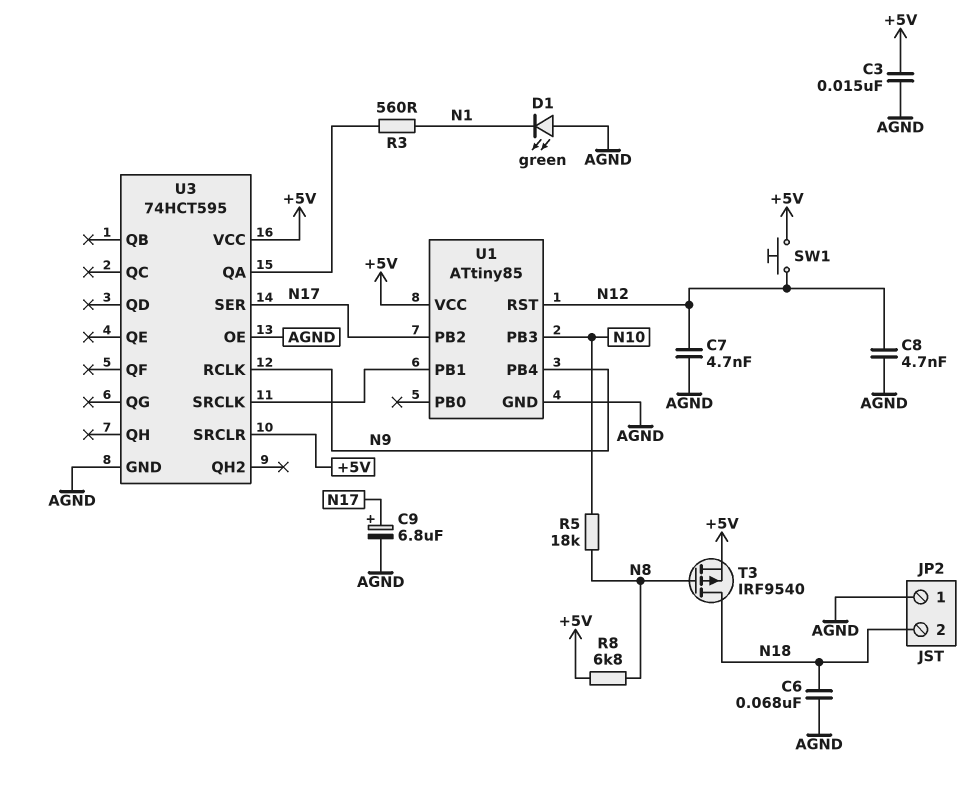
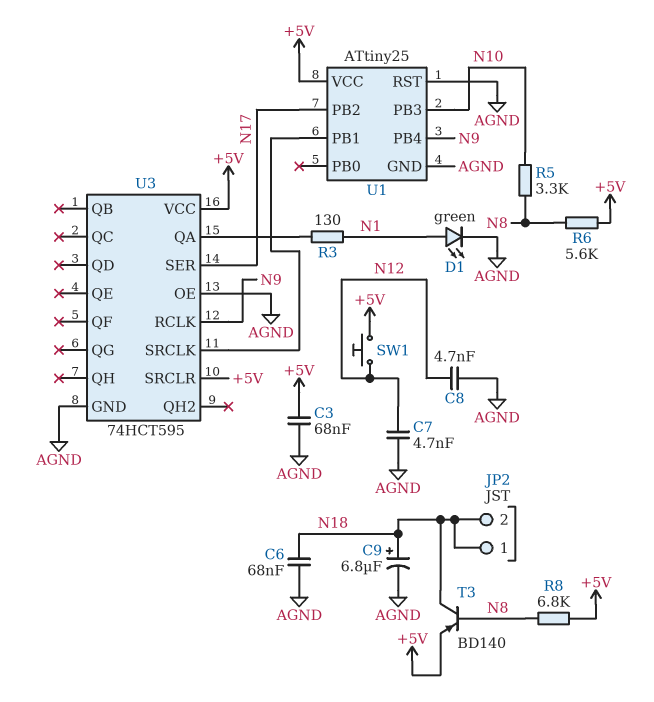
C3: 15nF (+5V, AGND) -> 68nF (+5V, AGND)
C9: 6.8uF (plus N17, minus AGND) -> 6.8uF (plus N18, minus AGND)
D1: LED green (A AGND, K N1) -> LED green (A N1, K AGND)
JP2 pin 1: AGND -> N18
R3: 560 (N1, U3/QA) -> 130 (N1, U3/QA)
R5: 18k (N8, N10) -> 3.3k (N8, N10)
R6: none -> 5.6k (+5V, N8)
T3: PMOS IRF9540 (G N8, D N18, S +5V) -> PNP BD140 (B N8, C N18, E +5V)
U1: ATtiny85 -> ATtiny25
U1 pin RST: N12 -> AGND

